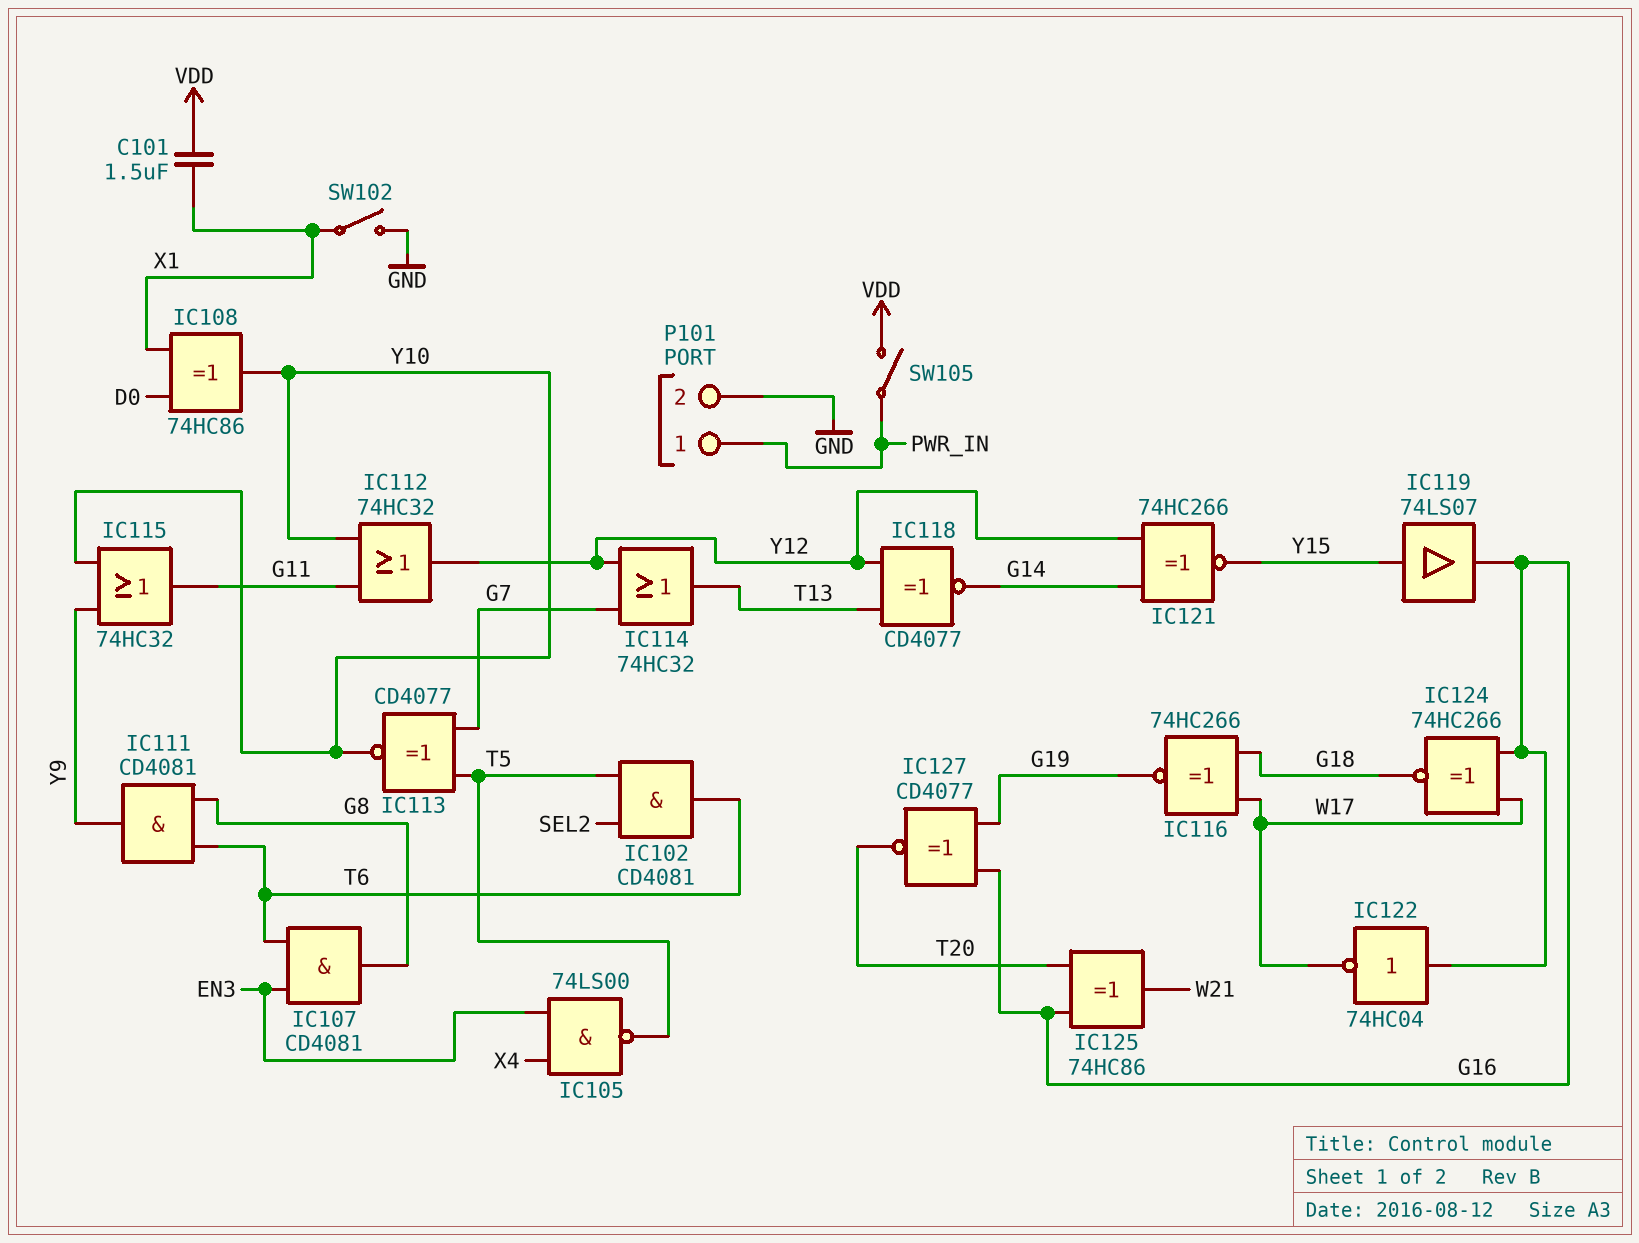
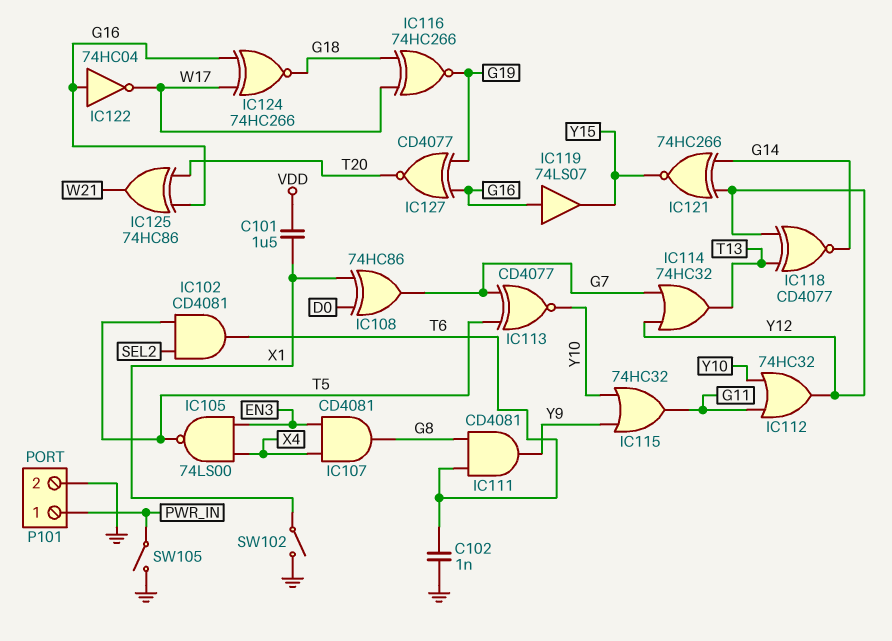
C102: none -> 1nF (GND, T6)
IC107: AND CD4081 (in EN3, in T6, out G8) -> AND CD4081 (in EN3, in X4, out G8)
IC108: XOR 74HC86 (in D0, in X1, out Y10) -> XOR 74HC86 (in D0, in X1, out G7)
IC119: buffer 74LS07 (in Y15, out G16) -> buffer 74LS07 (in G16, out Y15)
SW105: switch (PWR_IN, VDD) -> switch (GND, PWR_IN)

